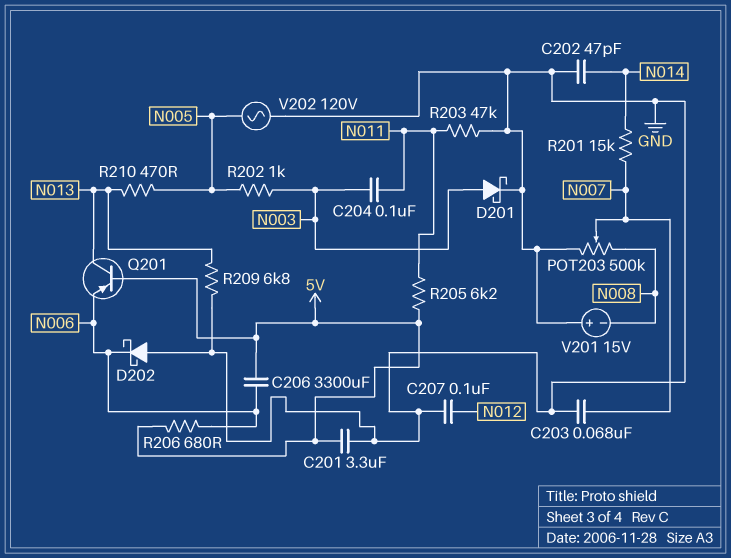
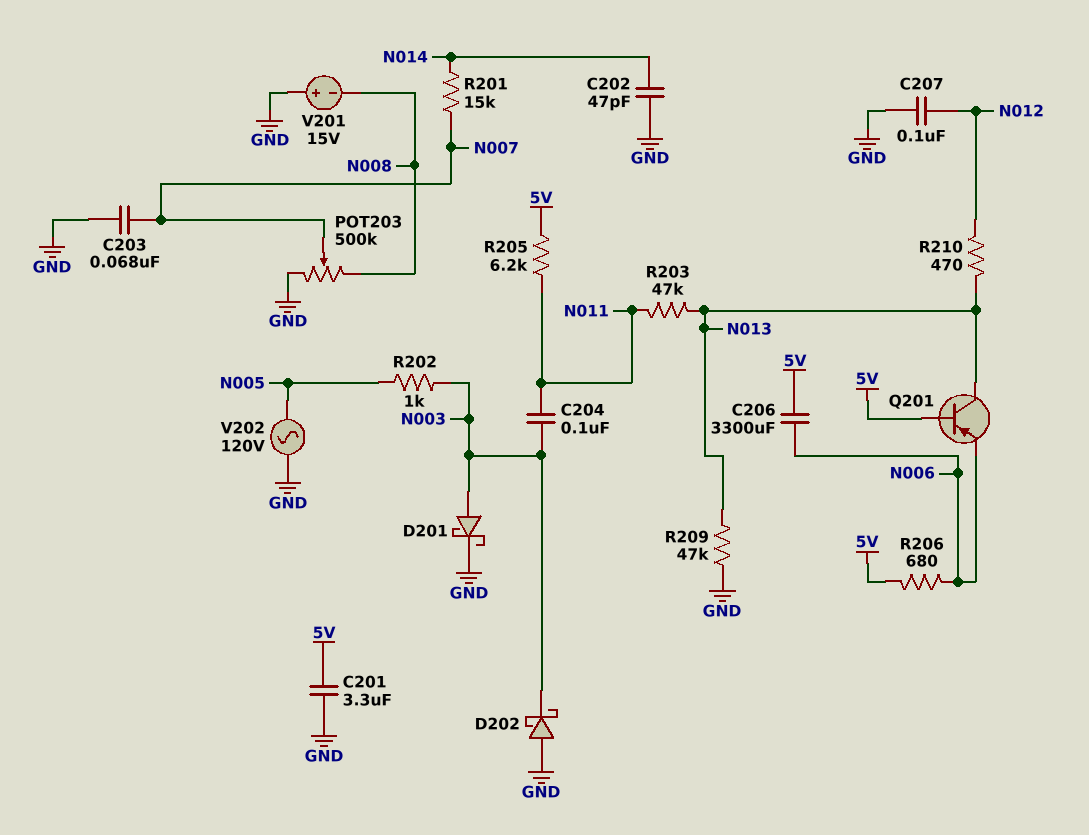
D202: schottky (A GND, K N006) -> schottky (A GND, K N003)
R203: 47k (GND, N011) -> 47k (N011, N013)
R209: 6.8k (GND, N013) -> 47k (GND, N013)
R210: 470 (N005, N013) -> 470 (N012, N013)

